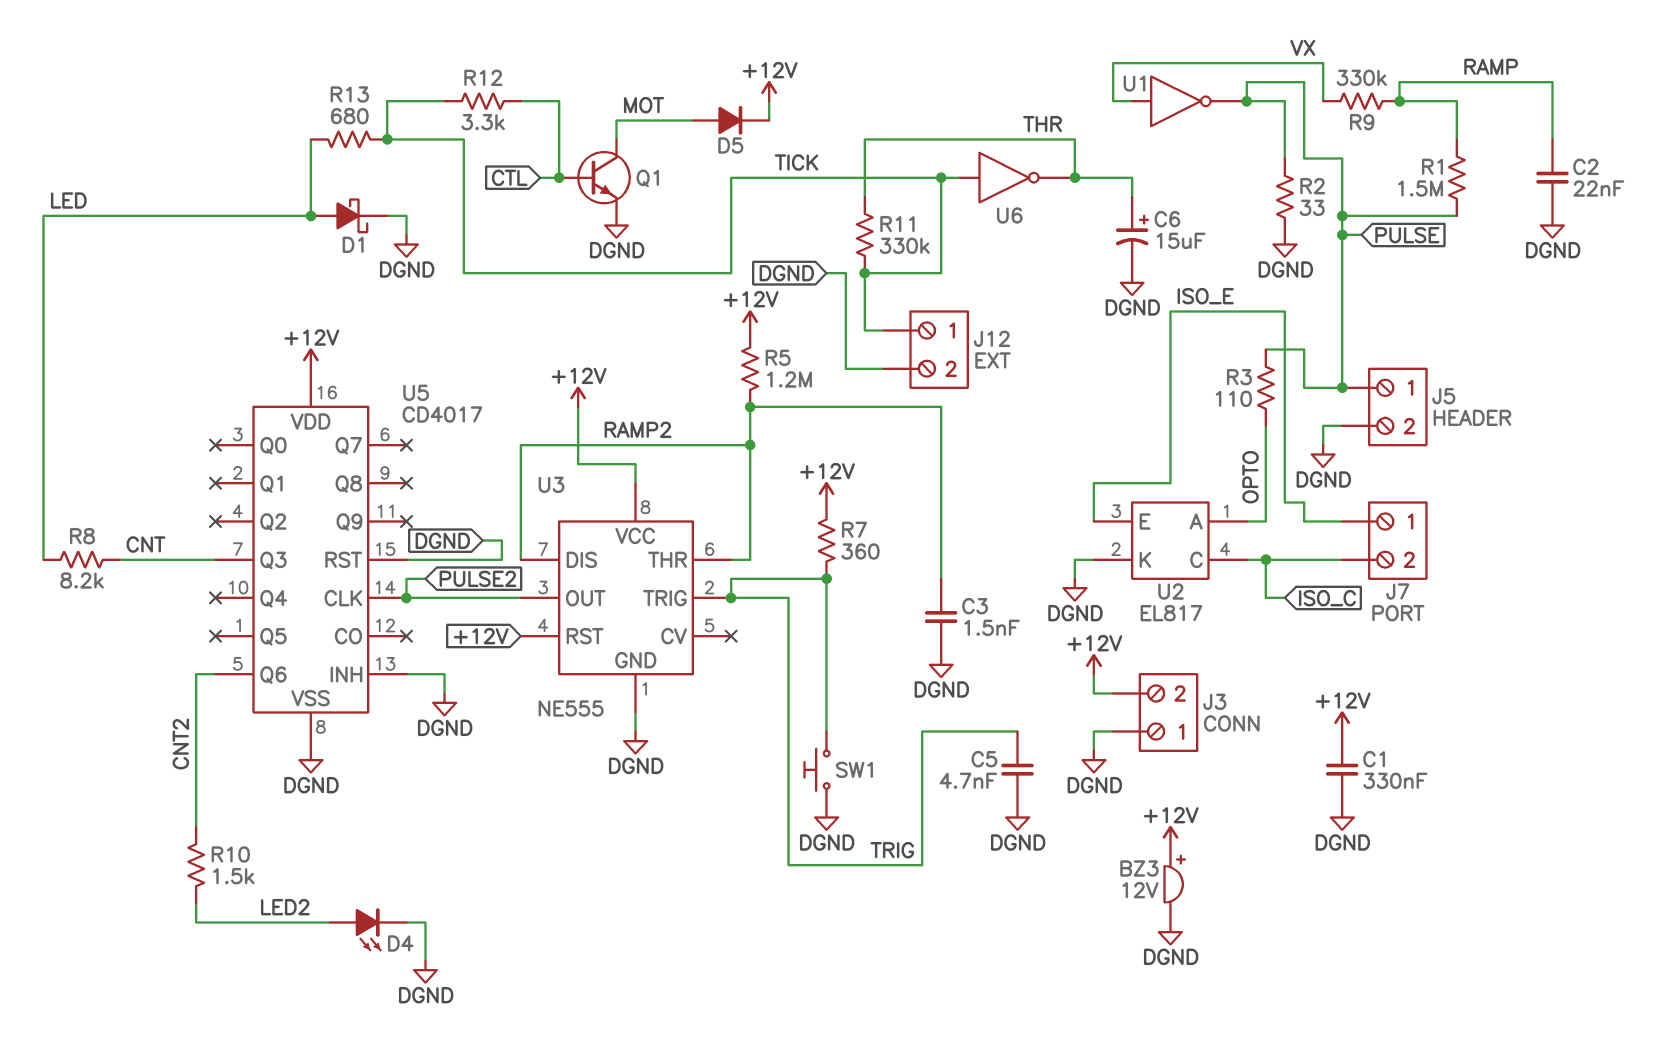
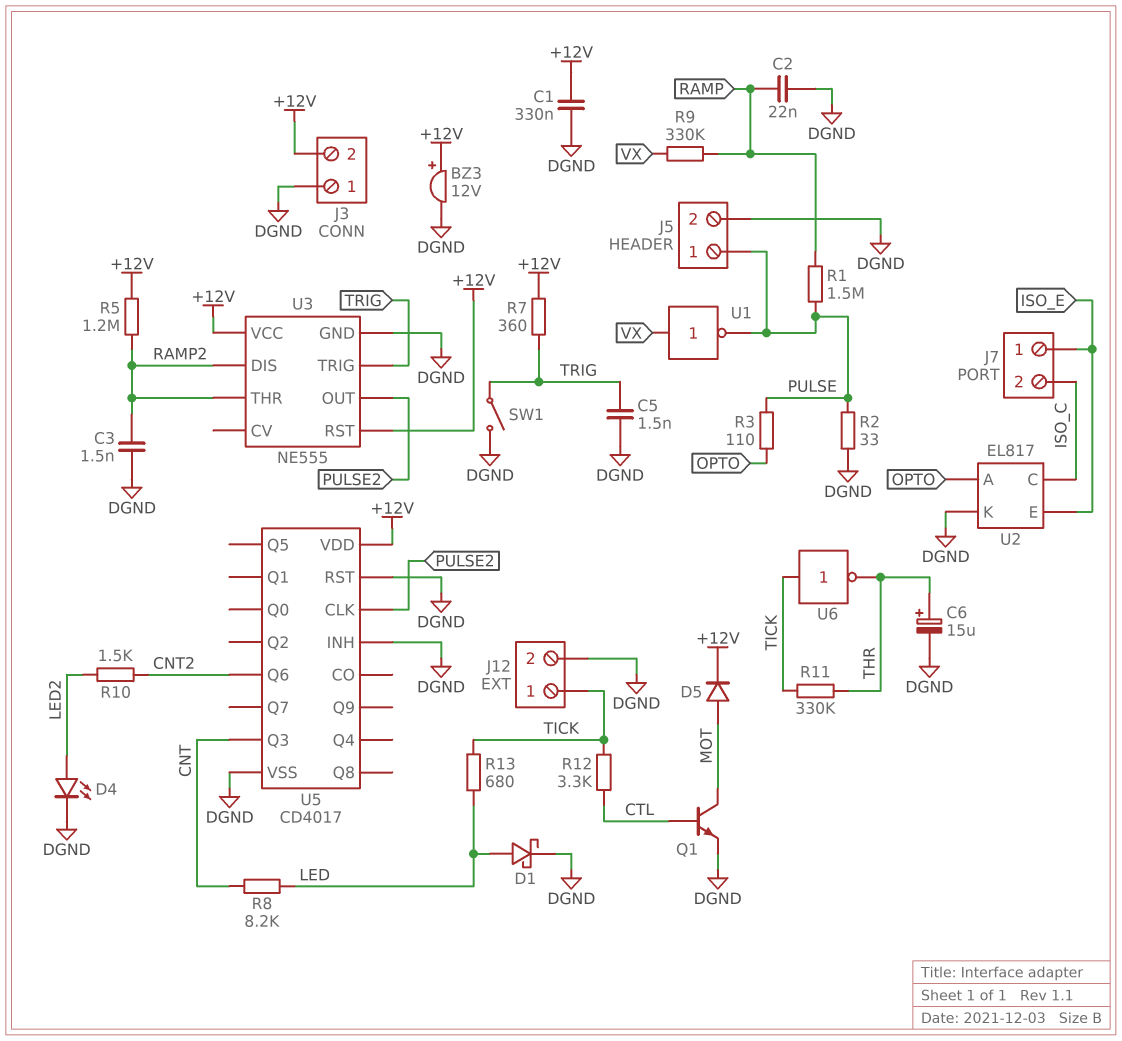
C5: 4.7nF (DGND, TRIG) -> 1.5nF (DGND, TRIG)
SW1: button (DGND, TRIG) -> switch (DGND, TRIG)

